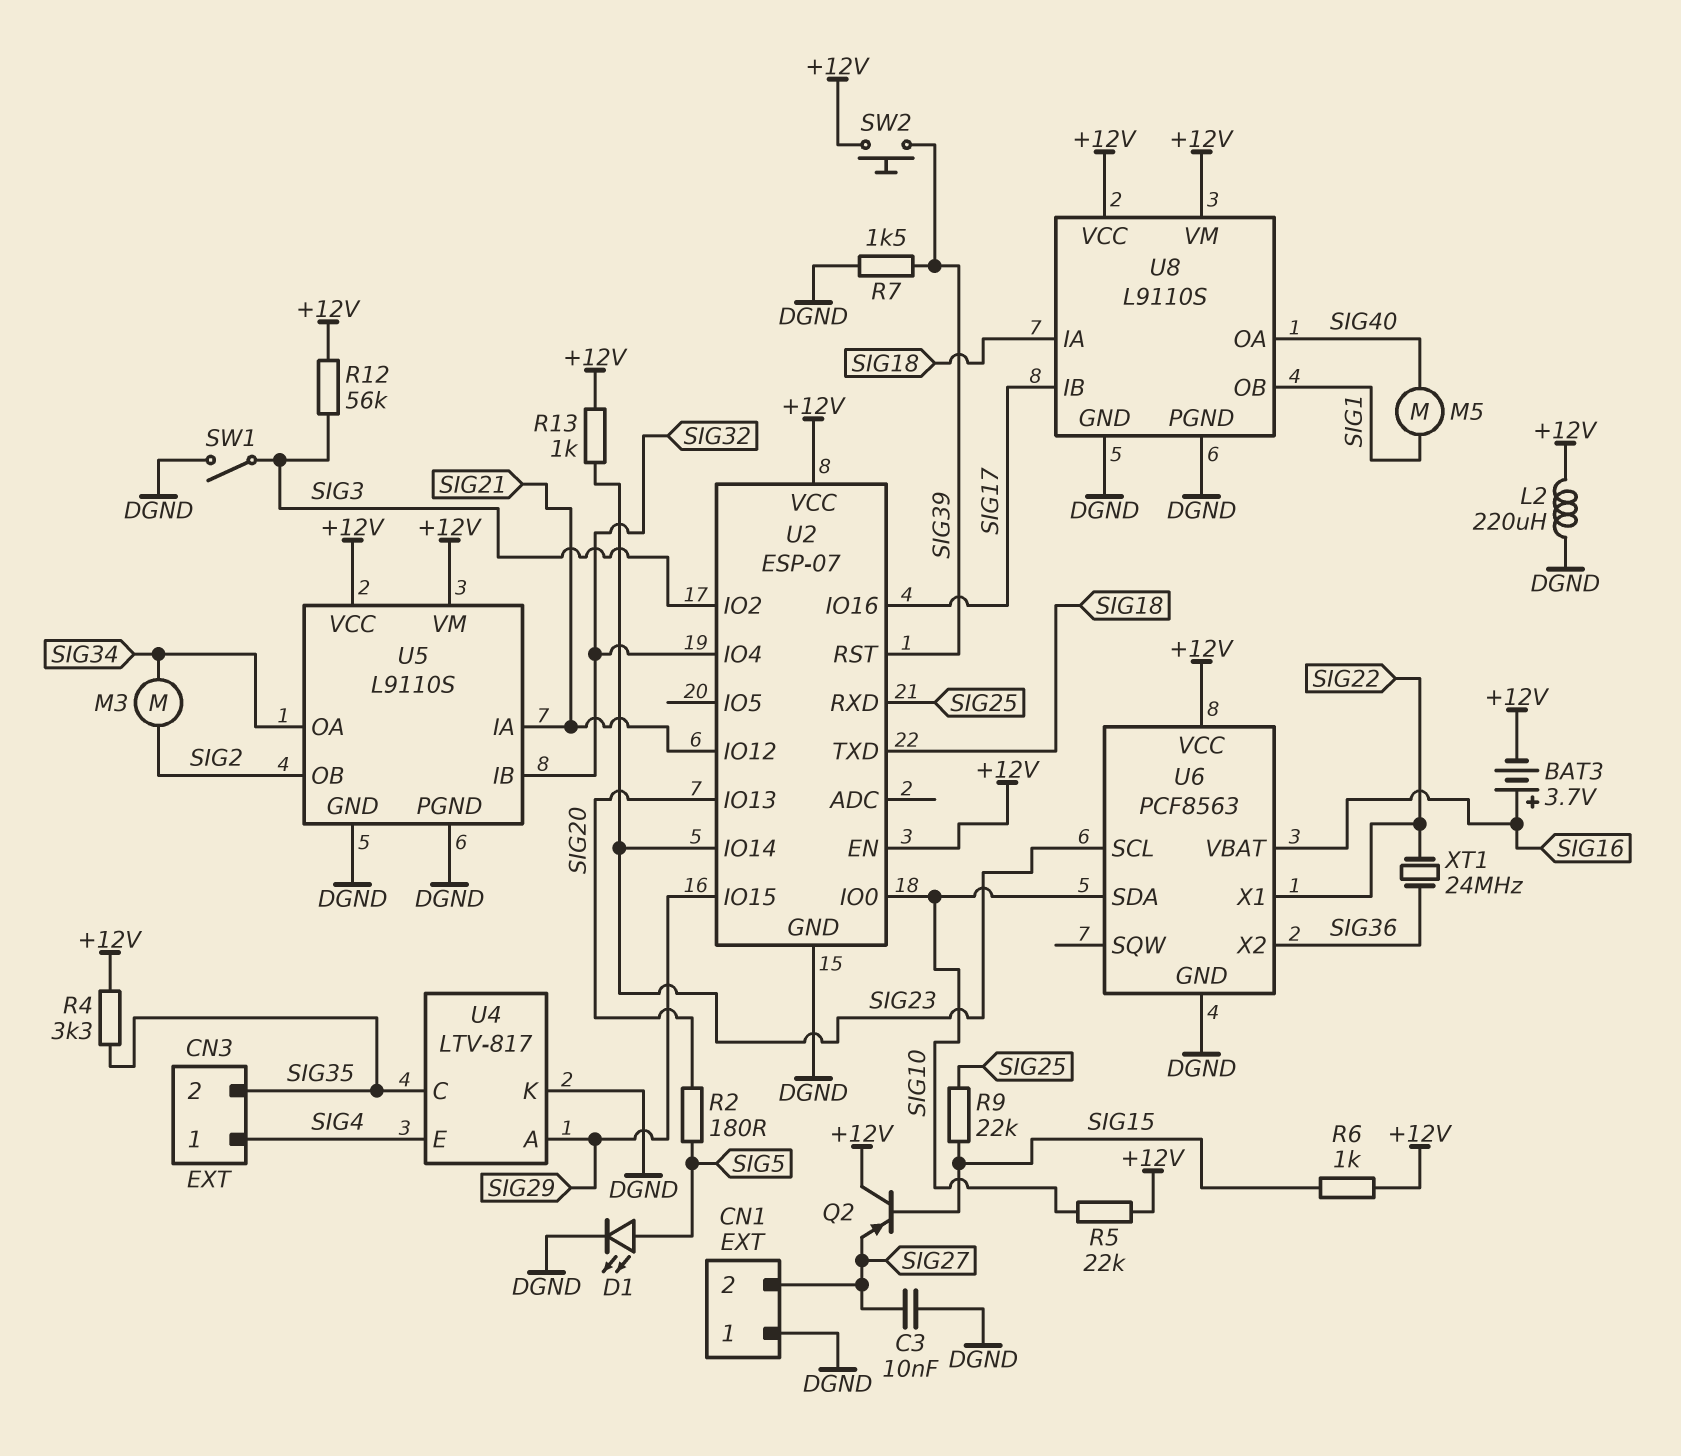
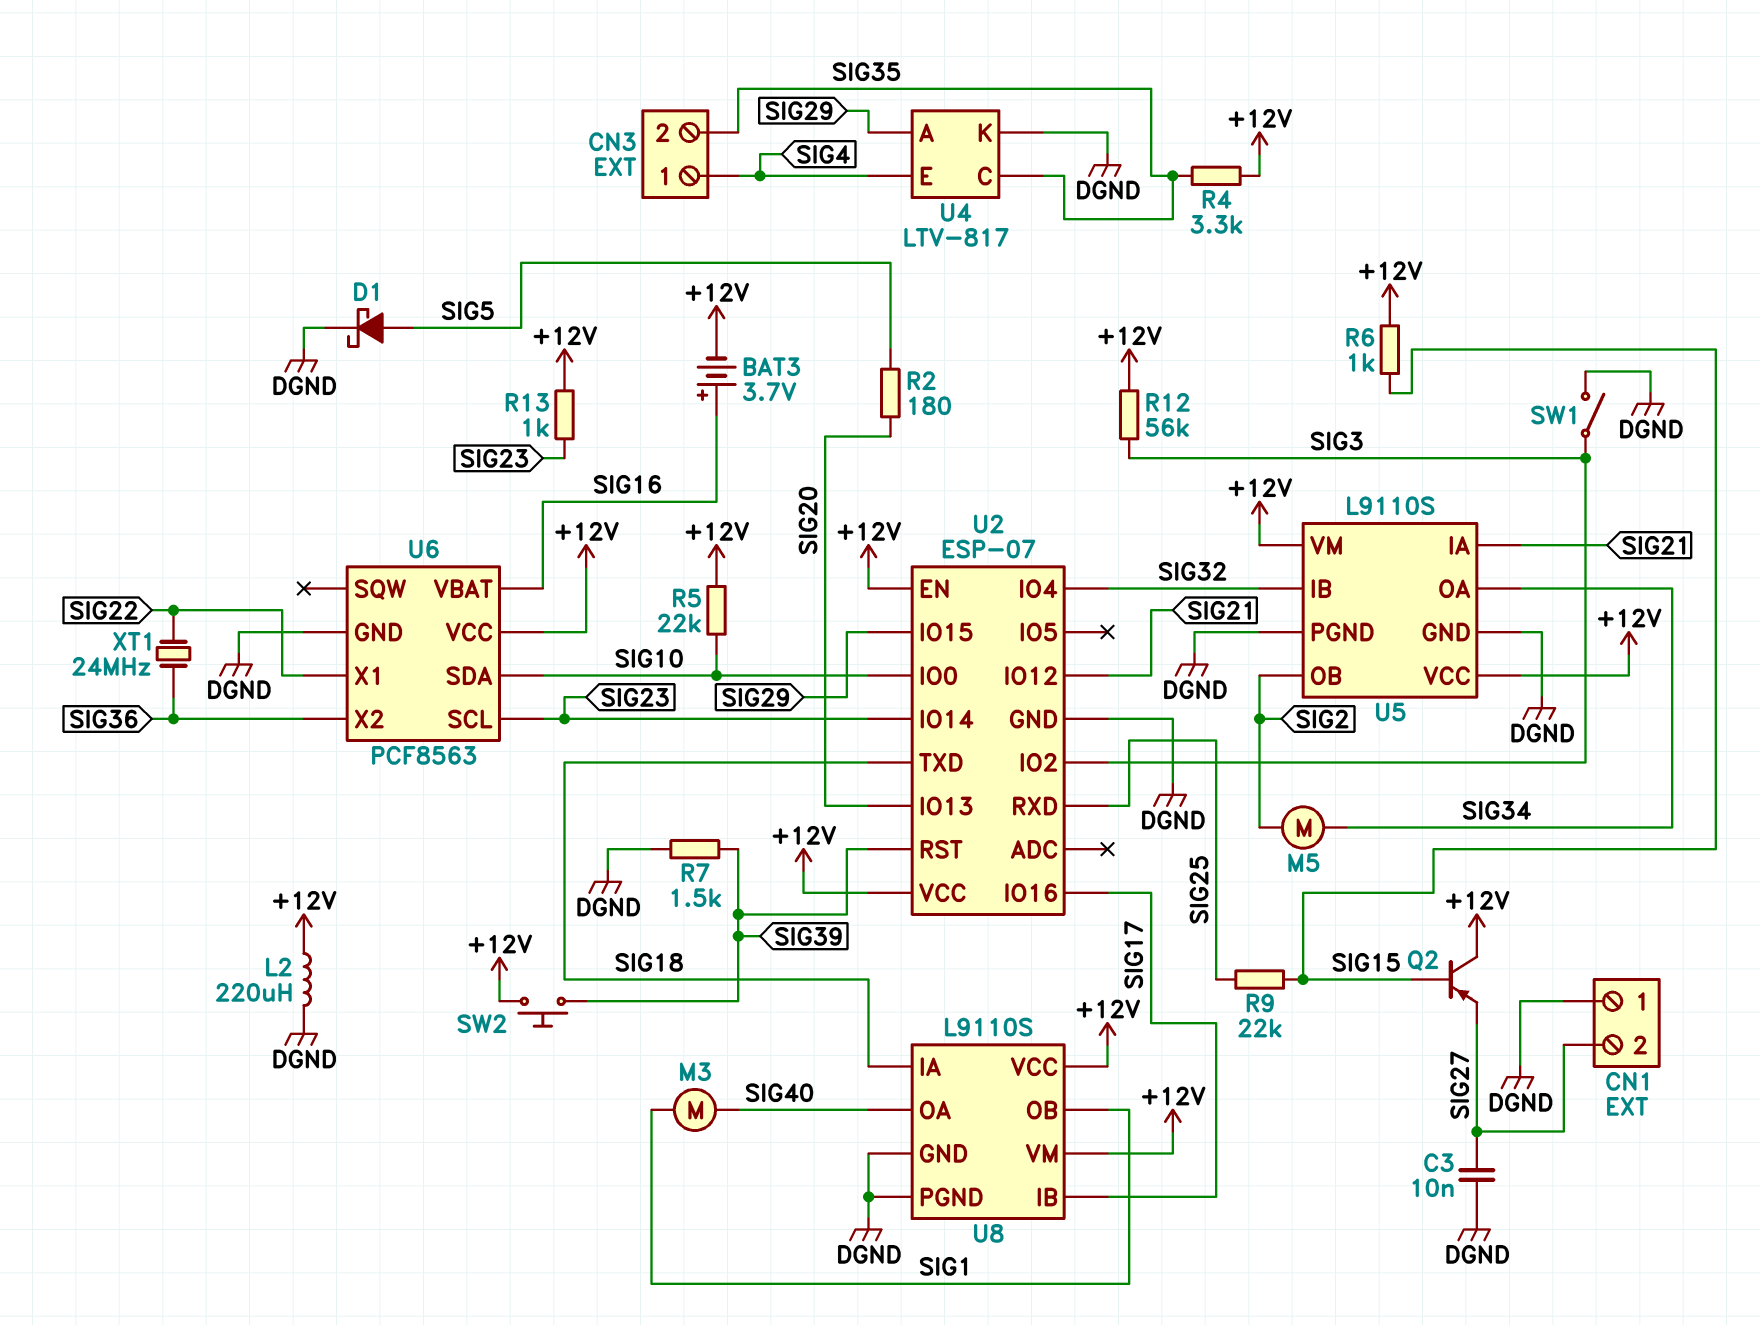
D1: LED (A SIG5, K DGND) -> schottky (A SIG5, K DGND)
M3: motor (SIG2, SIG34) -> motor (SIG1, SIG40)
M5: motor (SIG1, SIG40) -> motor (SIG2, SIG34)

